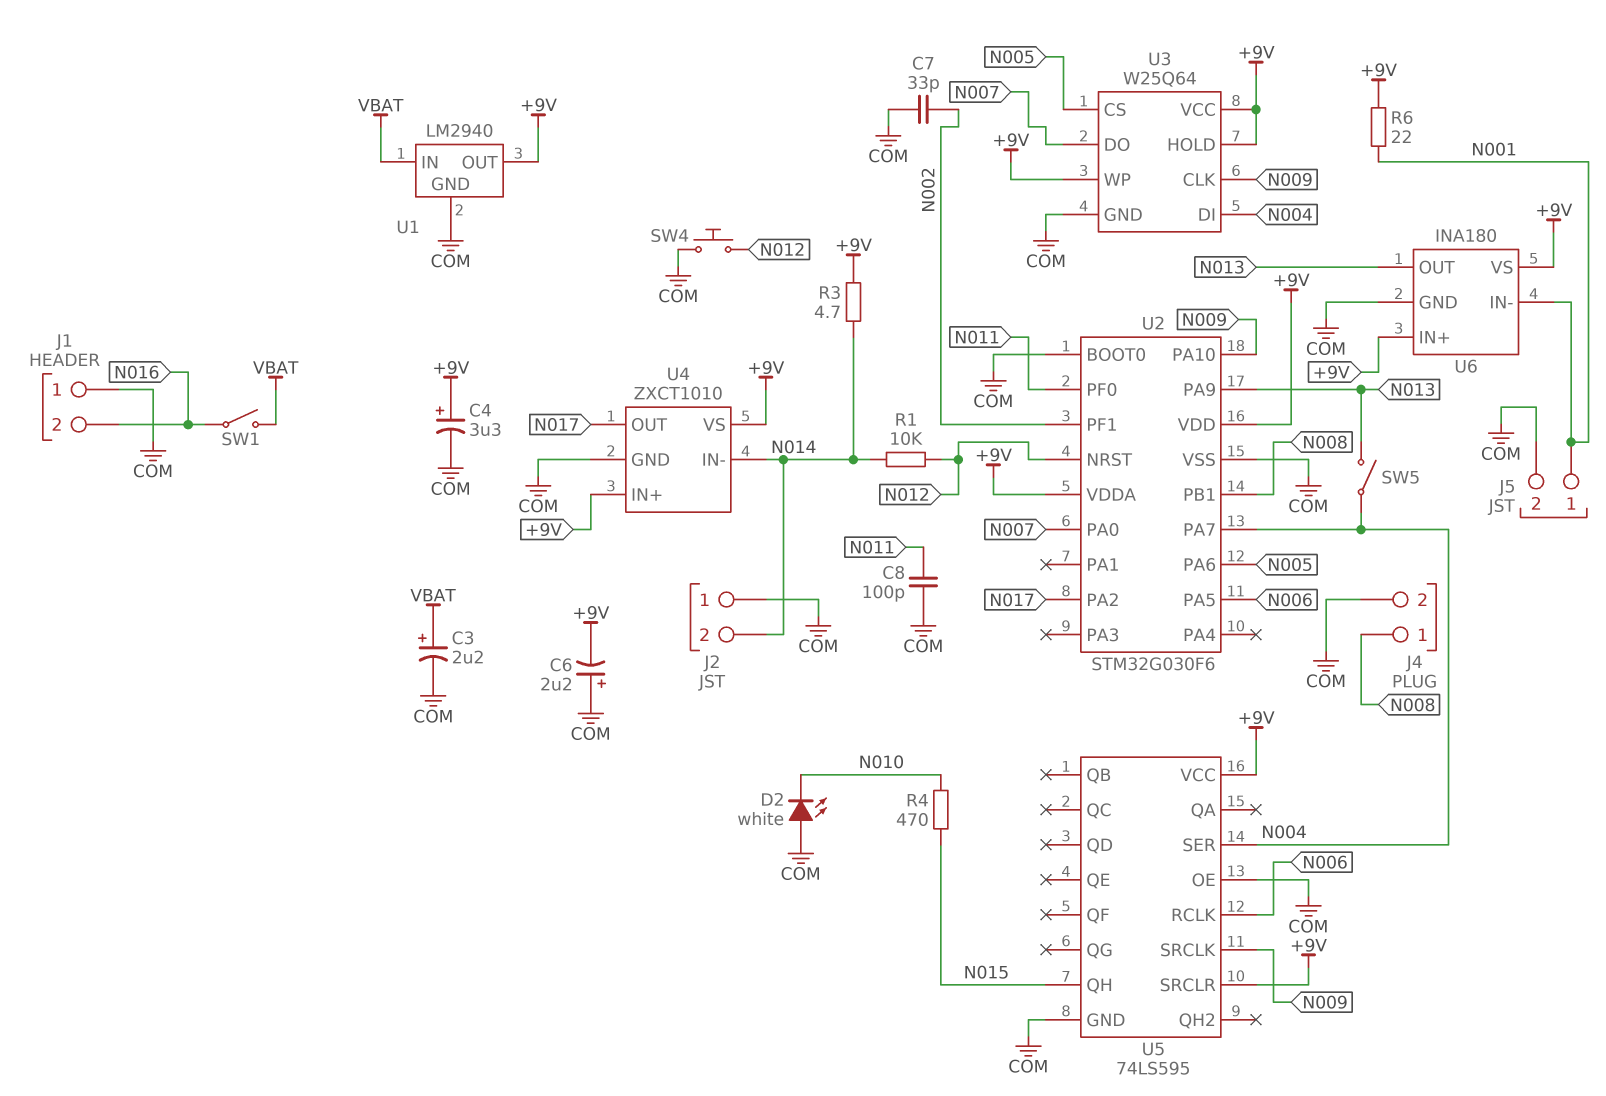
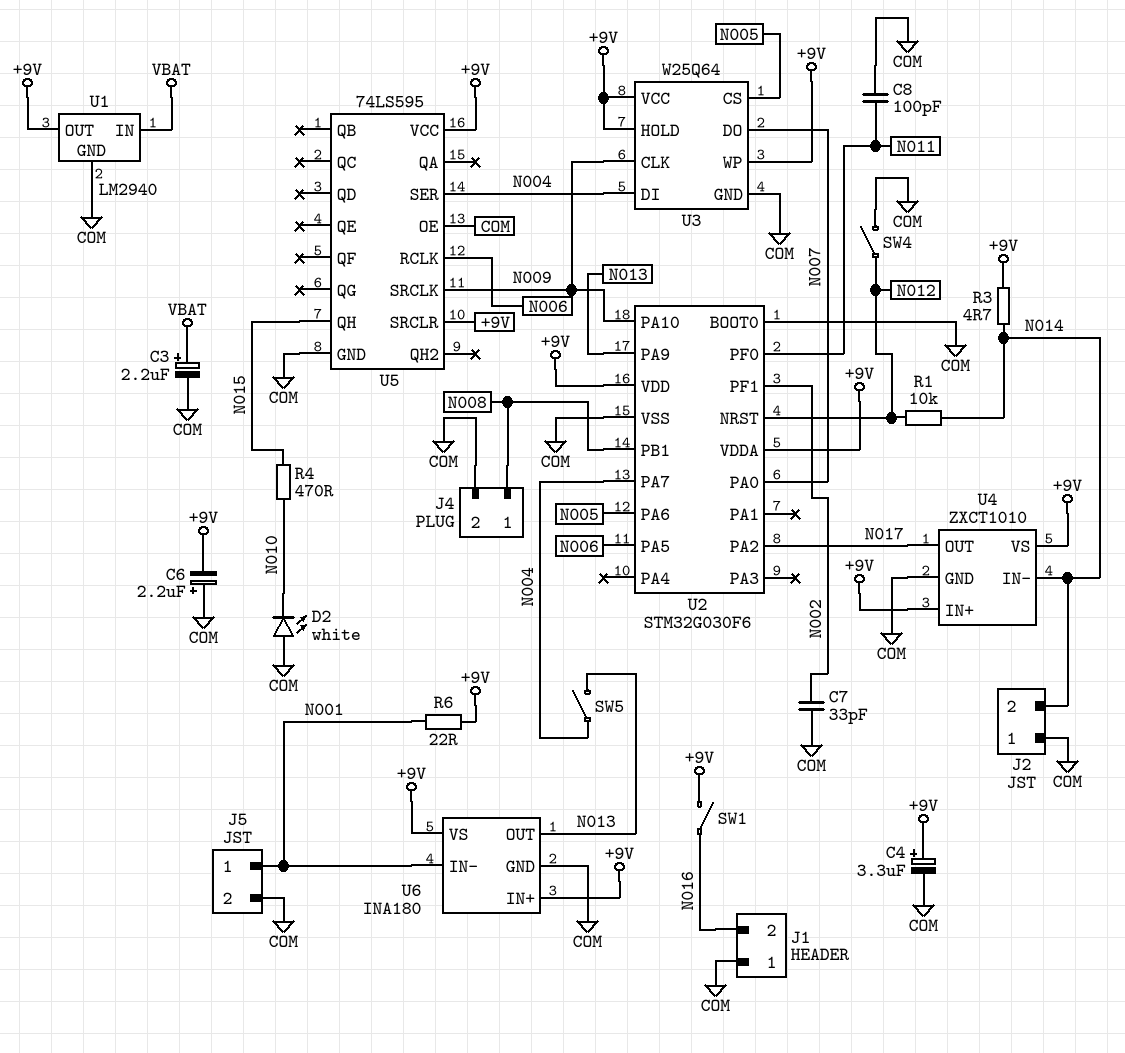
SW1: switch (N016, VBAT) -> switch (+9V, N016)
SW4: button (COM, N012) -> switch (COM, N012)

